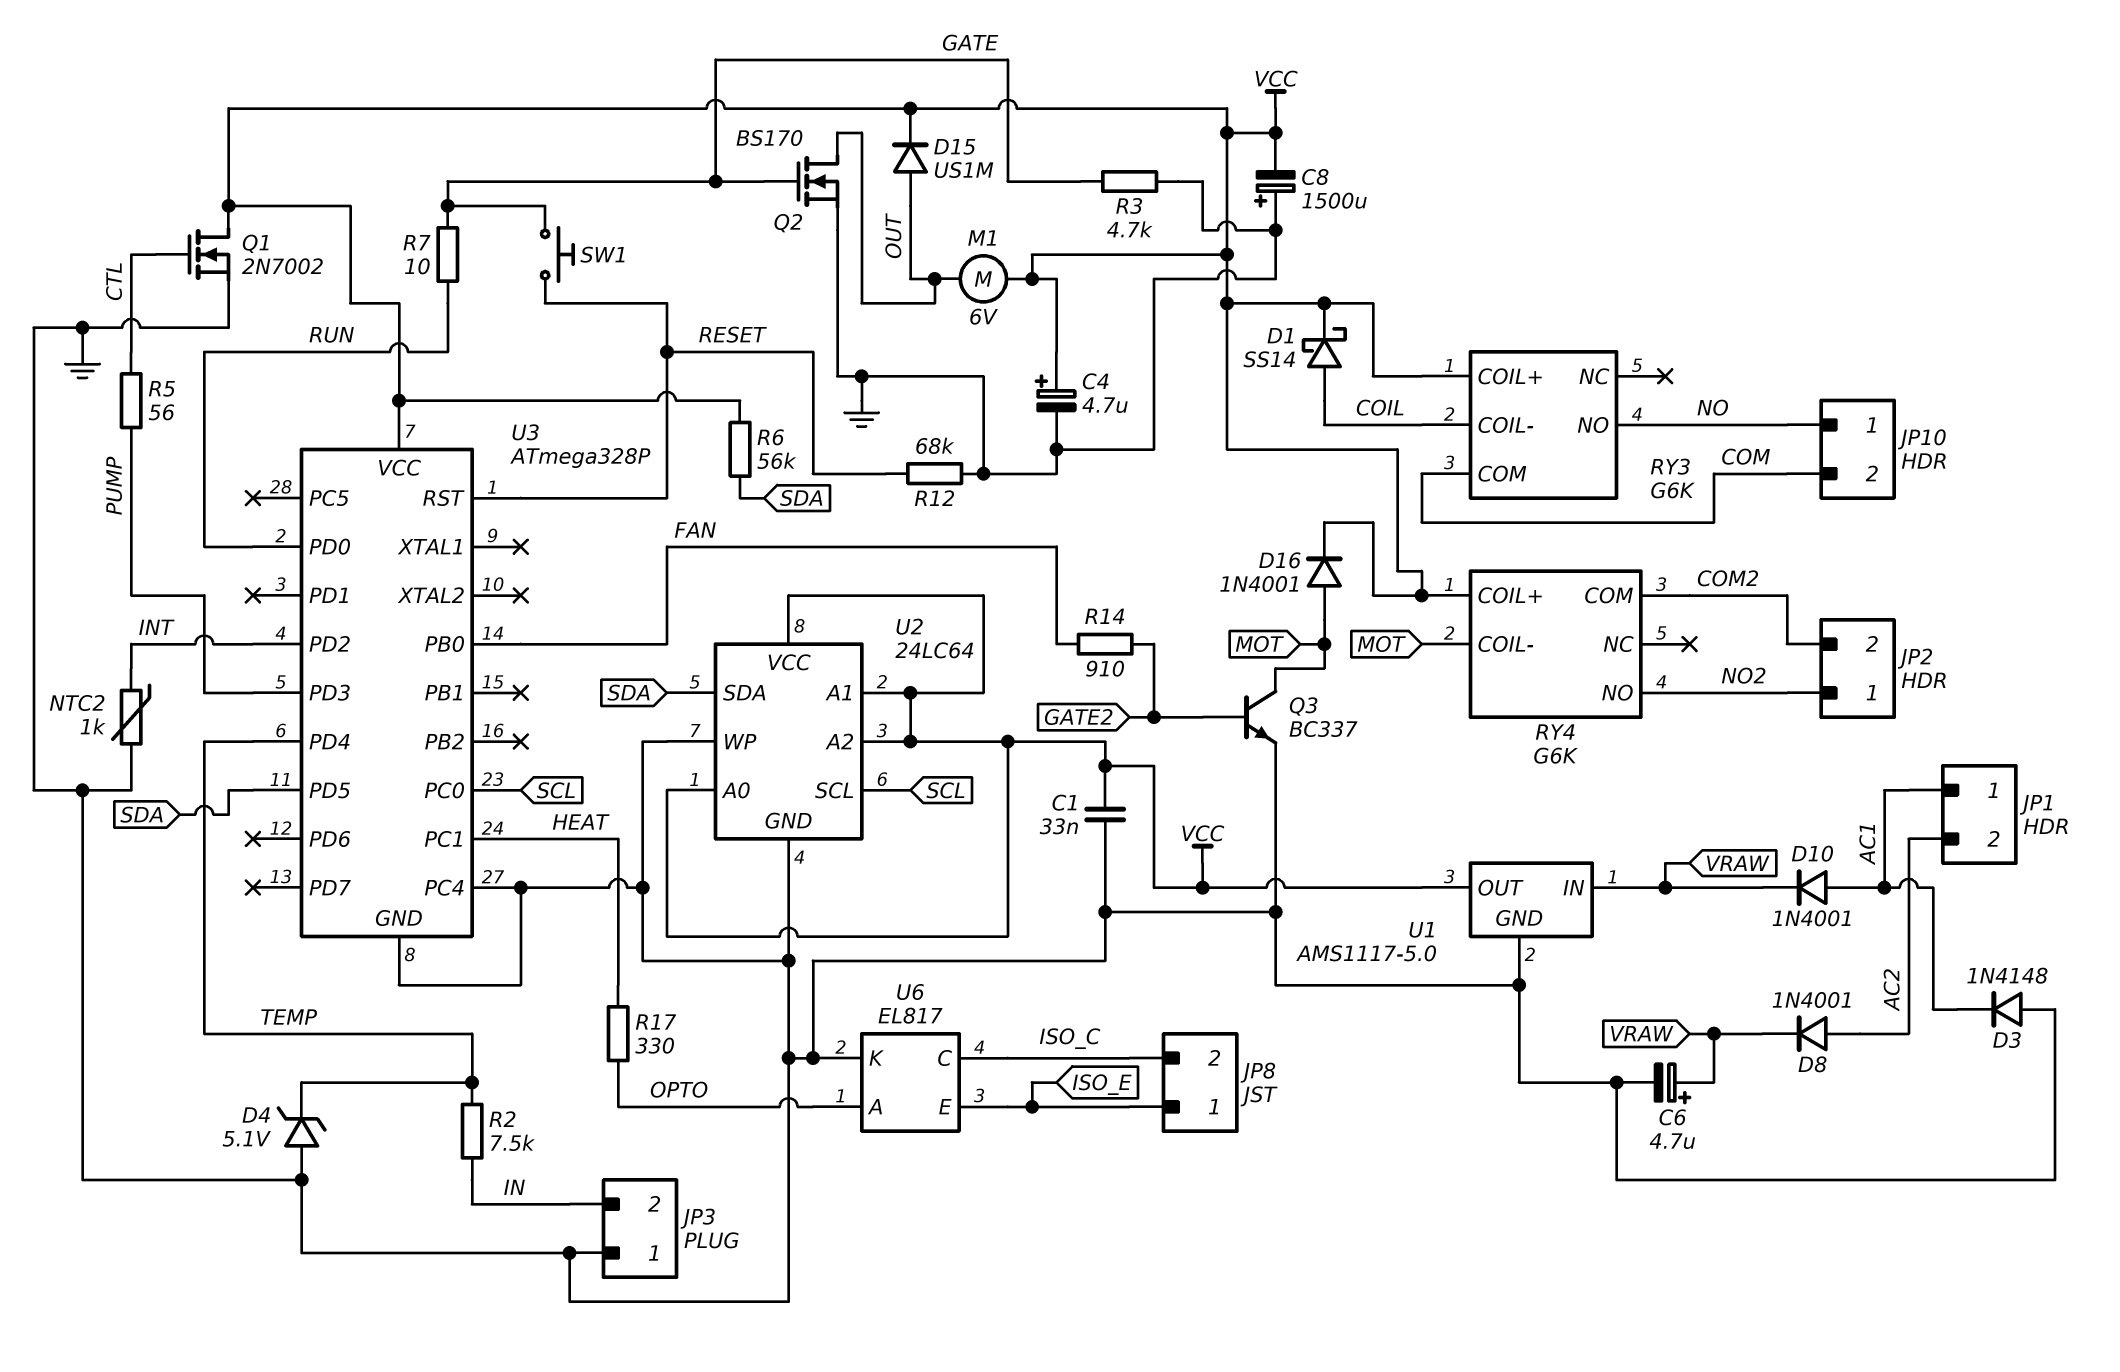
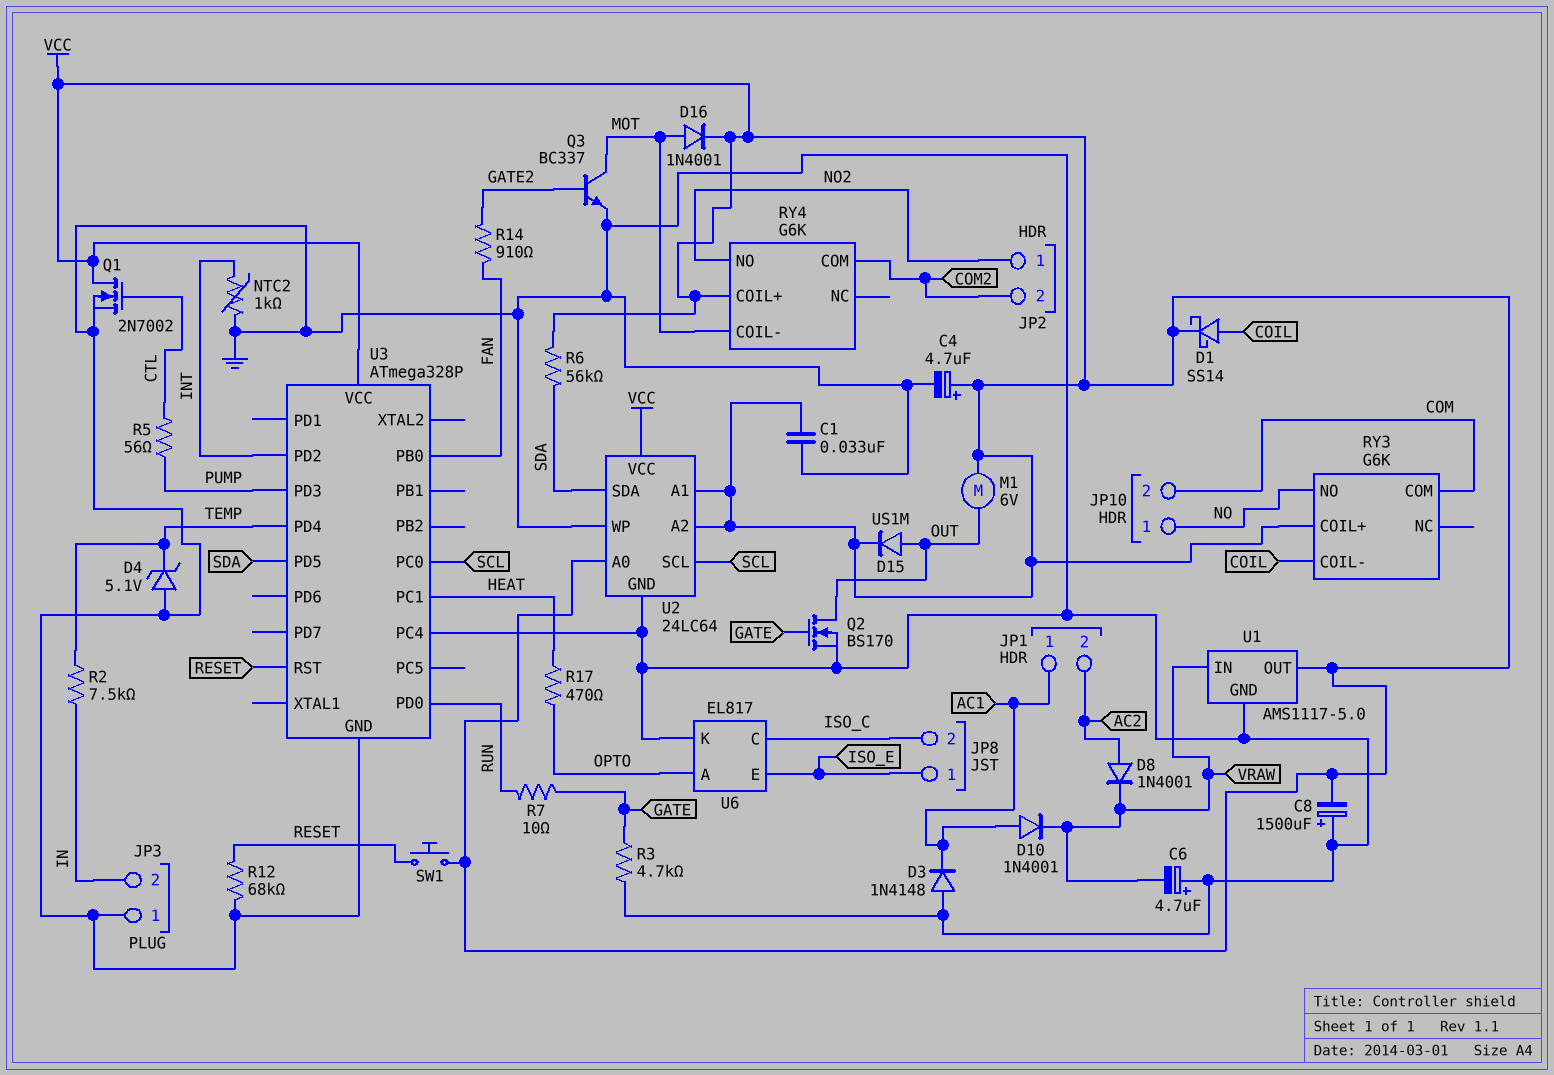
C6: 4.7uF (plus VRAW, minus GND) -> 4.7uF (plus GND, minus VRAW)
R17: 330 (HEAT, OPTO) -> 470 (HEAT, OPTO)
SW1: button (GATE, RESET) -> button (RESET, VCC)

